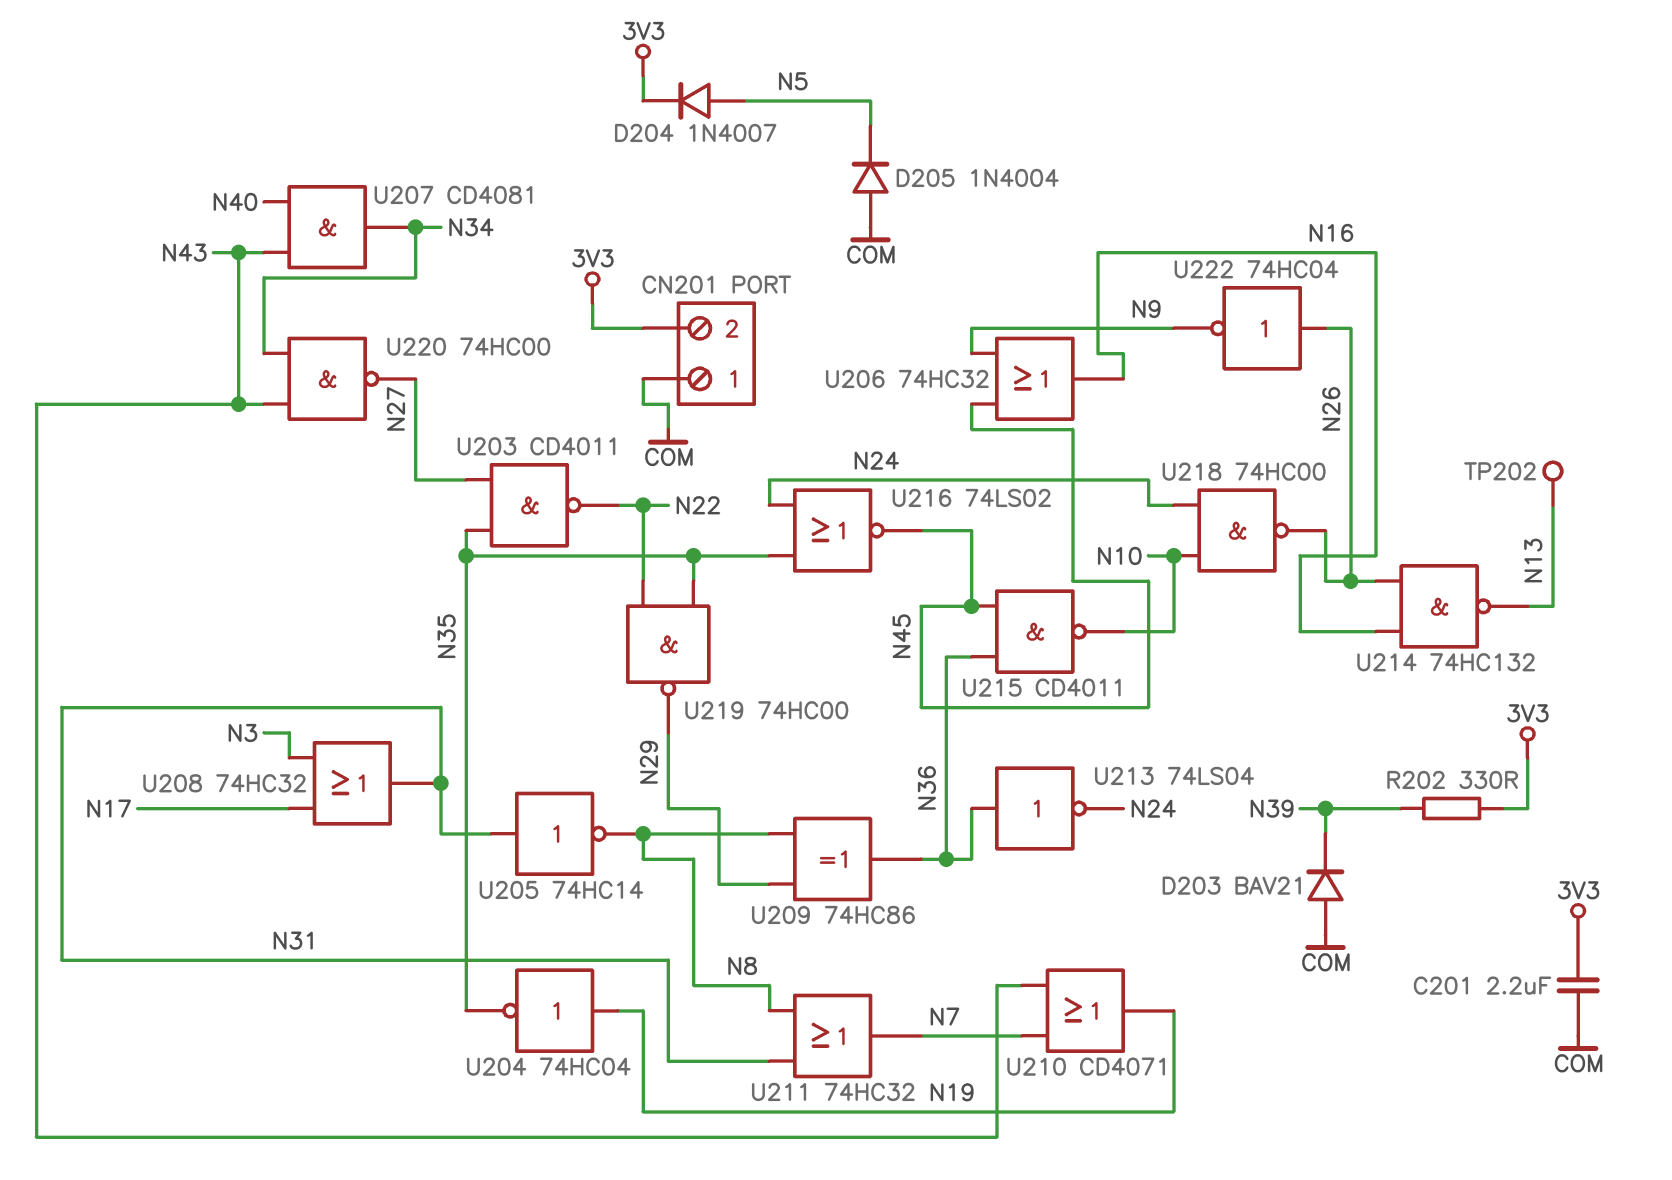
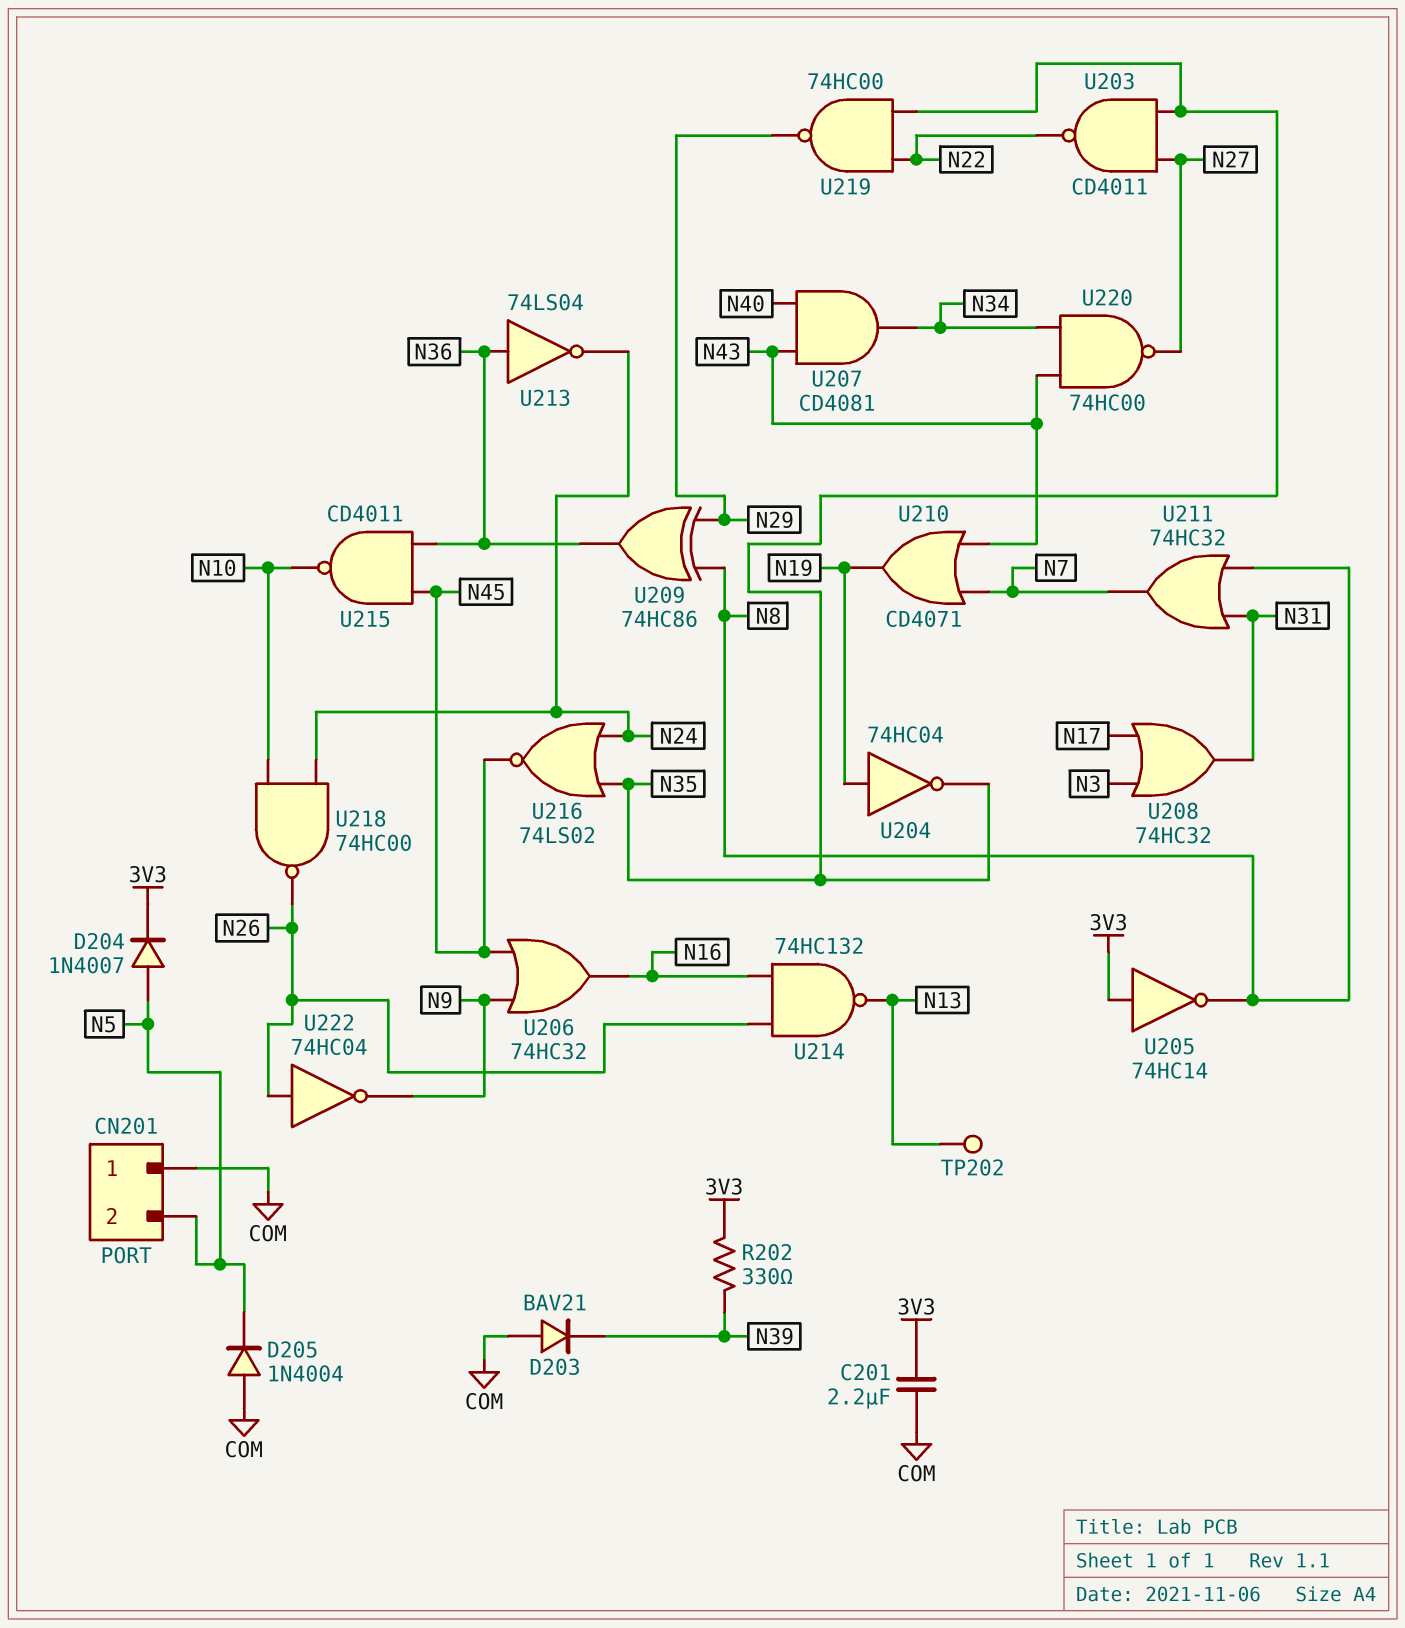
CN201 pin 2: 3V3 -> N5
U205: NOT 74HC14 (in N31, out N8) -> NOT 74HC14 (in 3V3, out N8)

